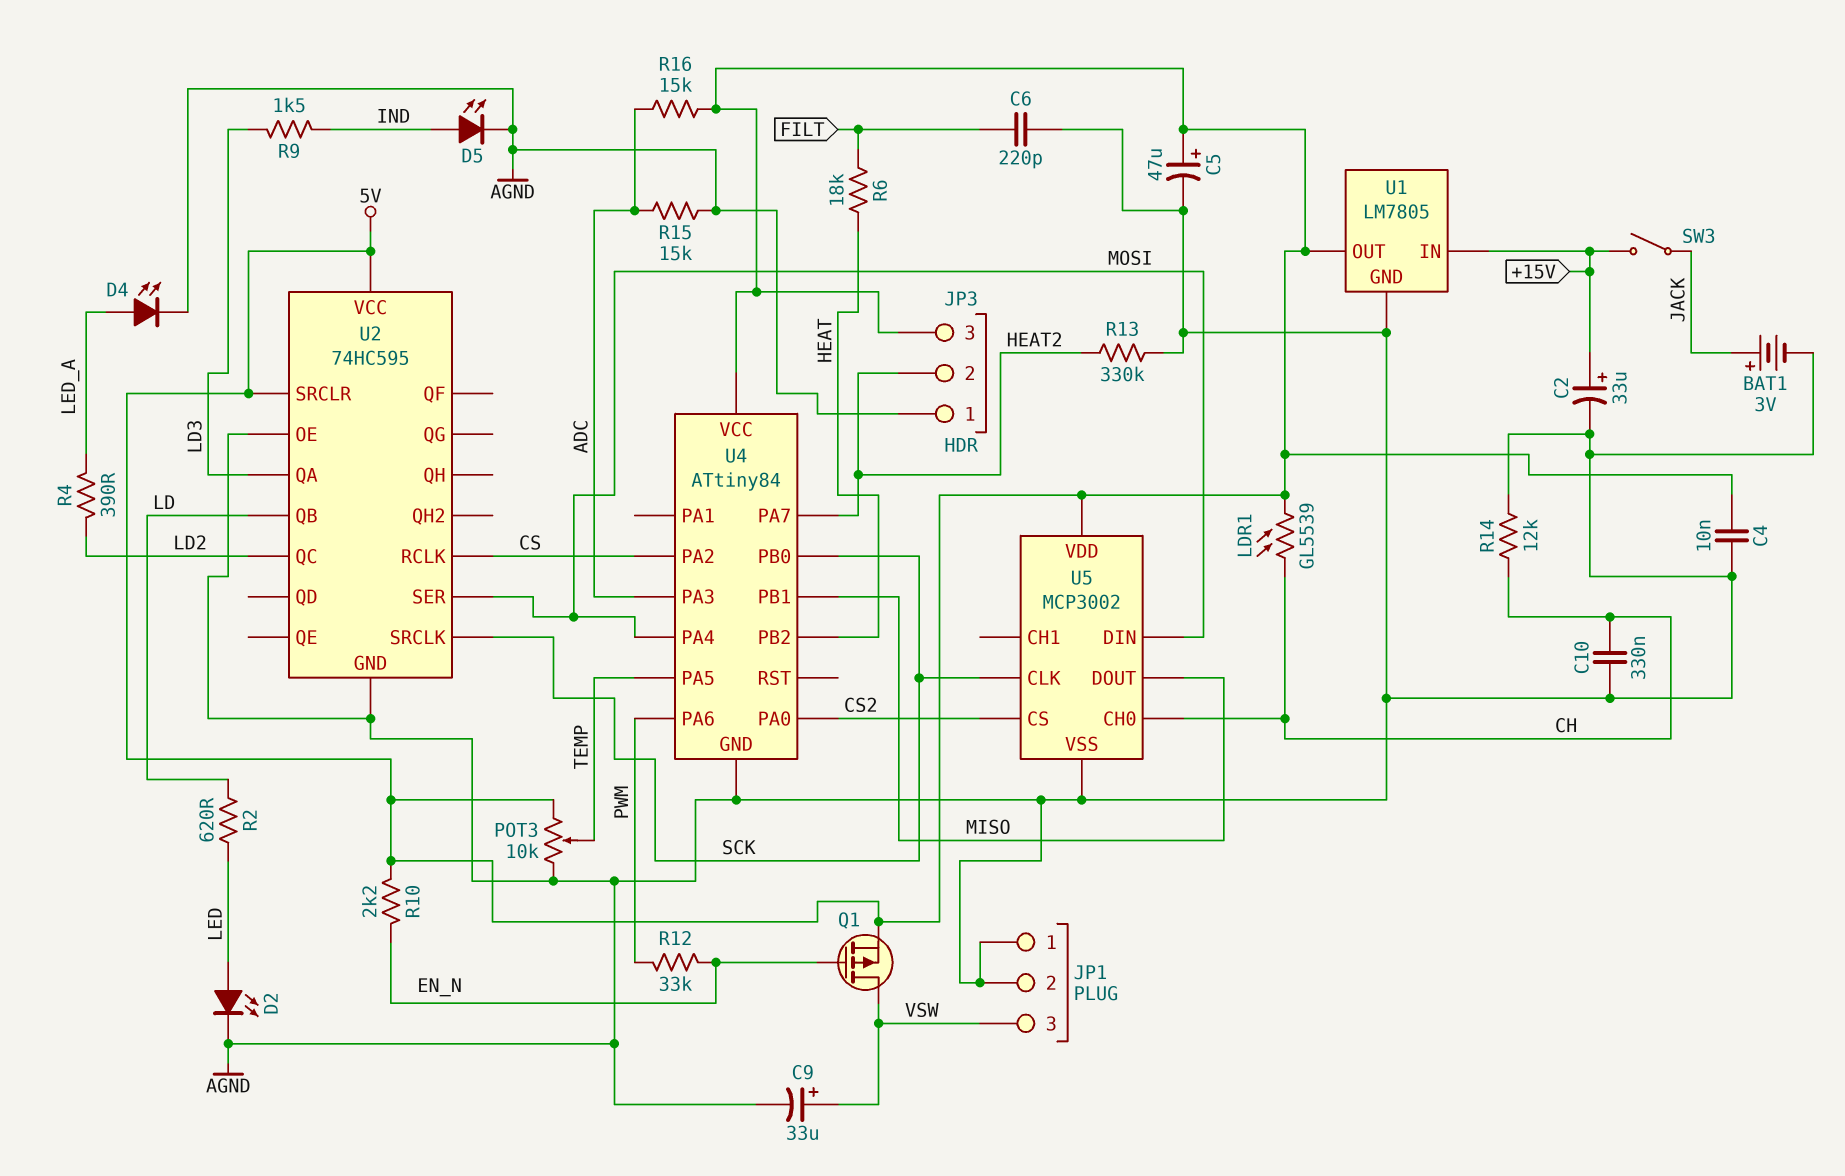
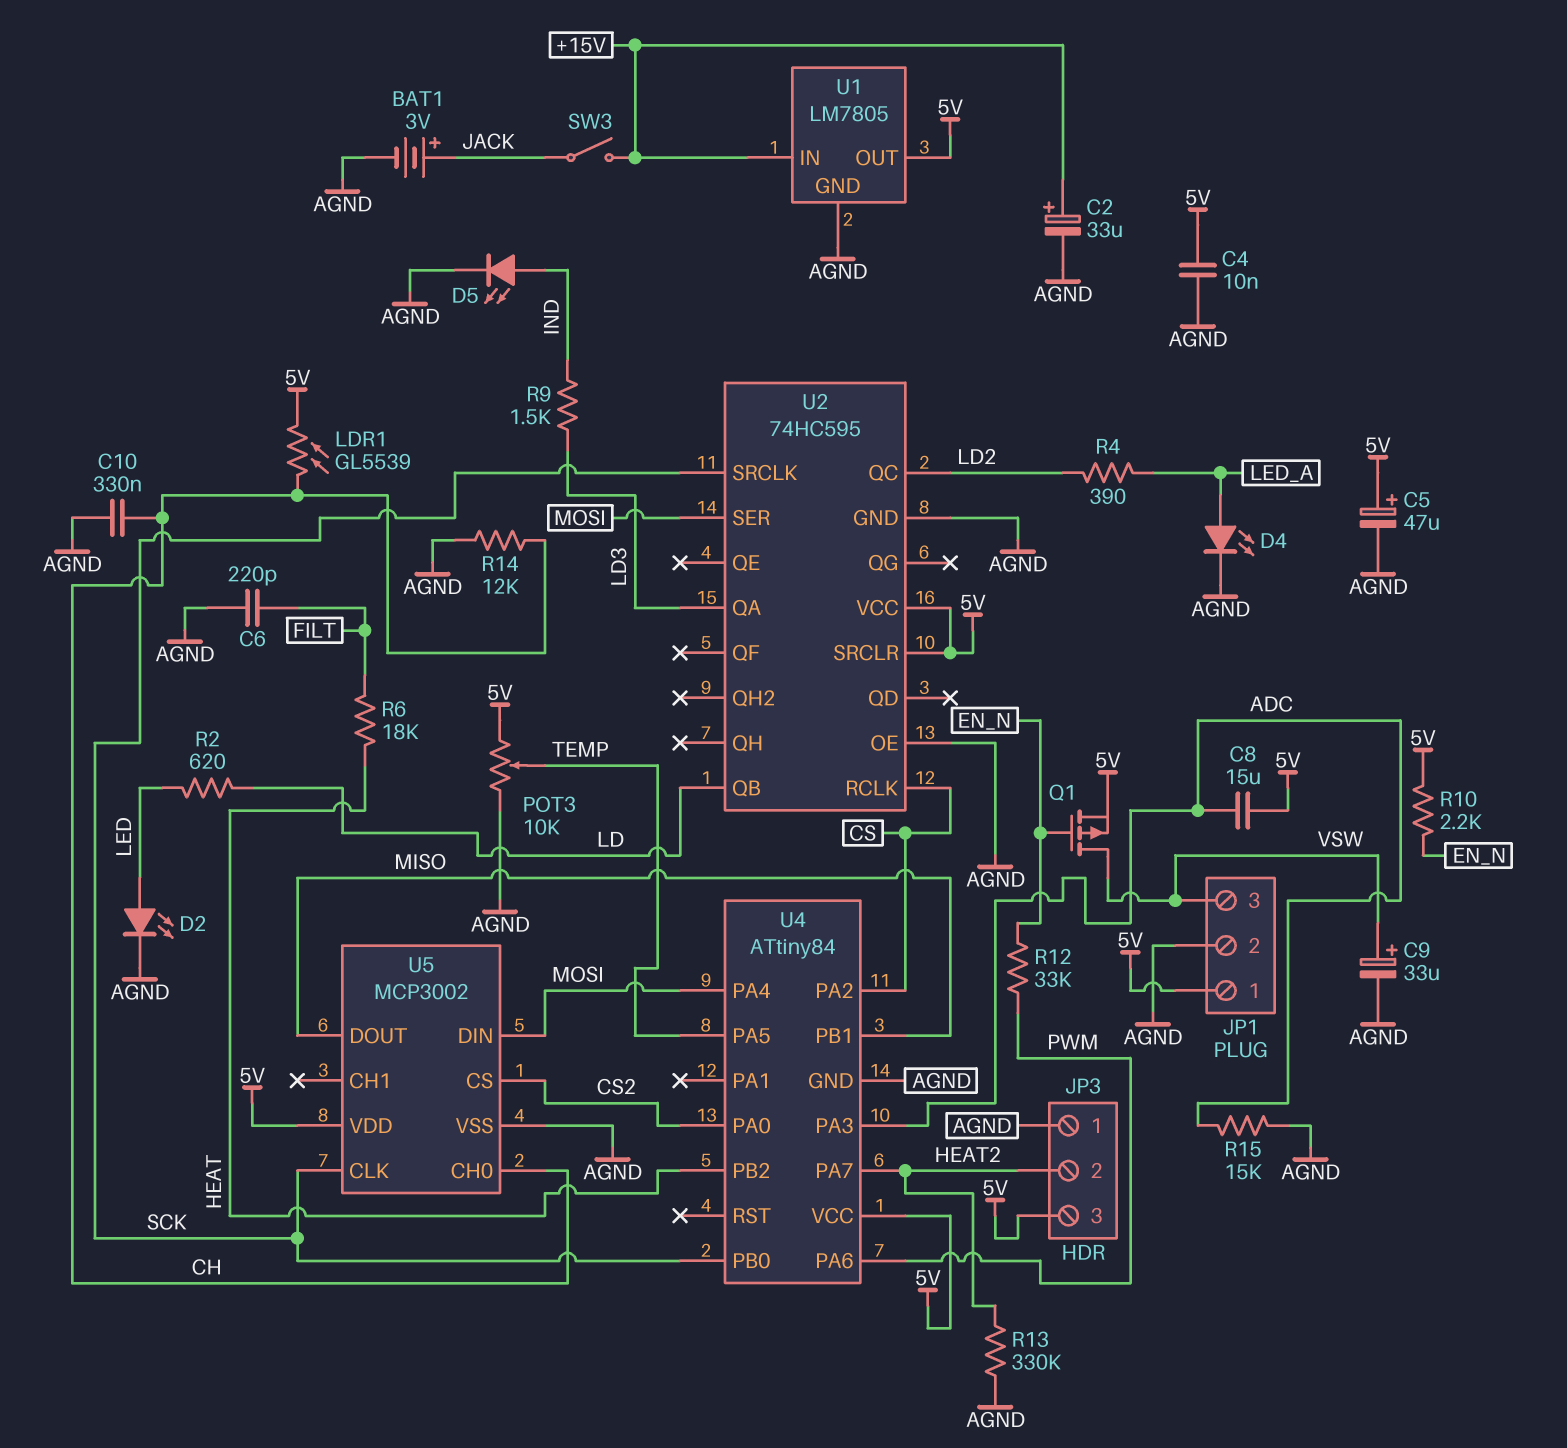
C8: none -> 15uF (5V, ADC)
JP1 pin 1: AGND -> 5V
R16: 15k (5V, ADC) -> none

